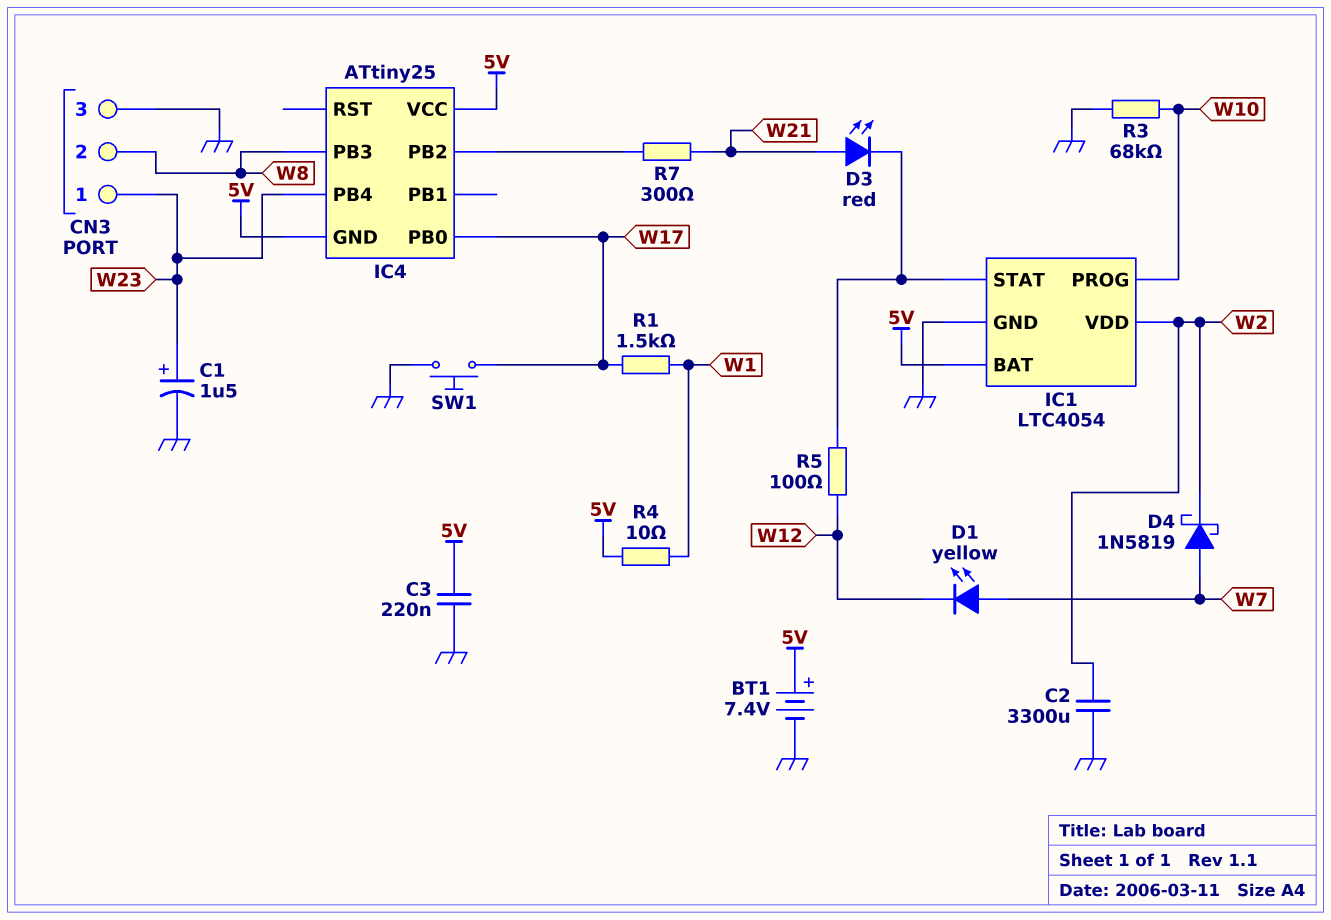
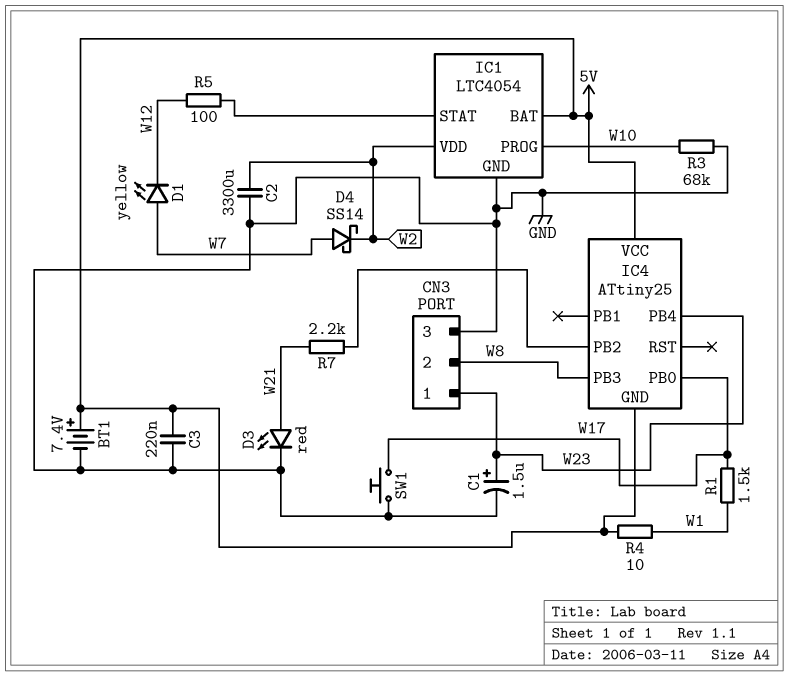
D3: LED red (A W21, K IC1/STAT) -> LED red (A W21, K GND)
D4: schottky 1N5819 (A W7, K W2) -> schottky SS14 (A W7, K W2)
R7: 300 (IC4/PB2, W21) -> 2.2k (IC4/PB2, W21)

